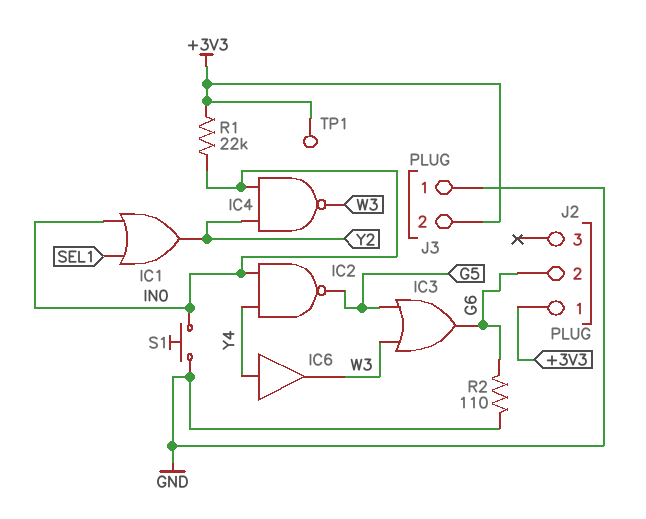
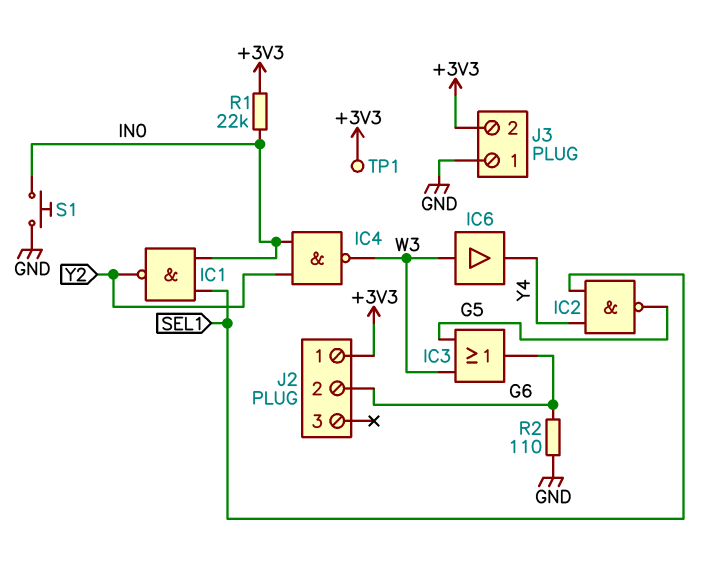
IC1: OR (in IN0, in SEL1, out Y2) -> NAND (in IN0, in SEL1, out Y2)
IC2: NAND (in IN0, in Y4, out G5) -> NAND (in SEL1, in Y4, out G5)
IC6: buffer (in Y4, out W3) -> buffer (in W3, out Y4)

